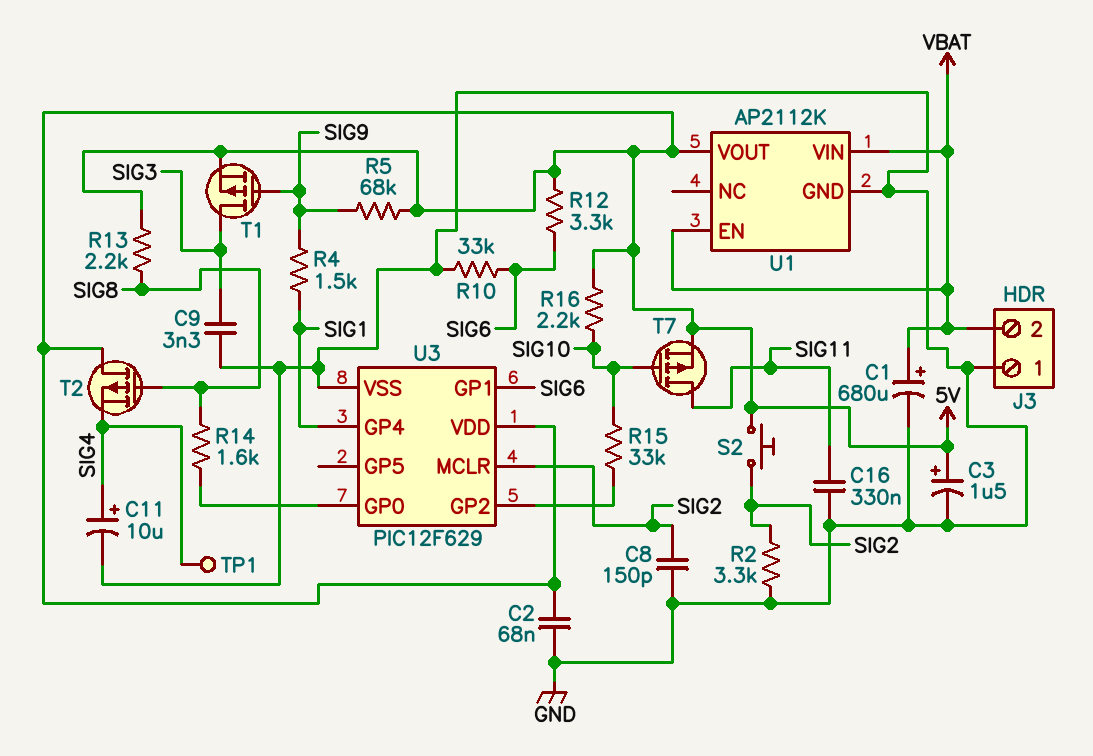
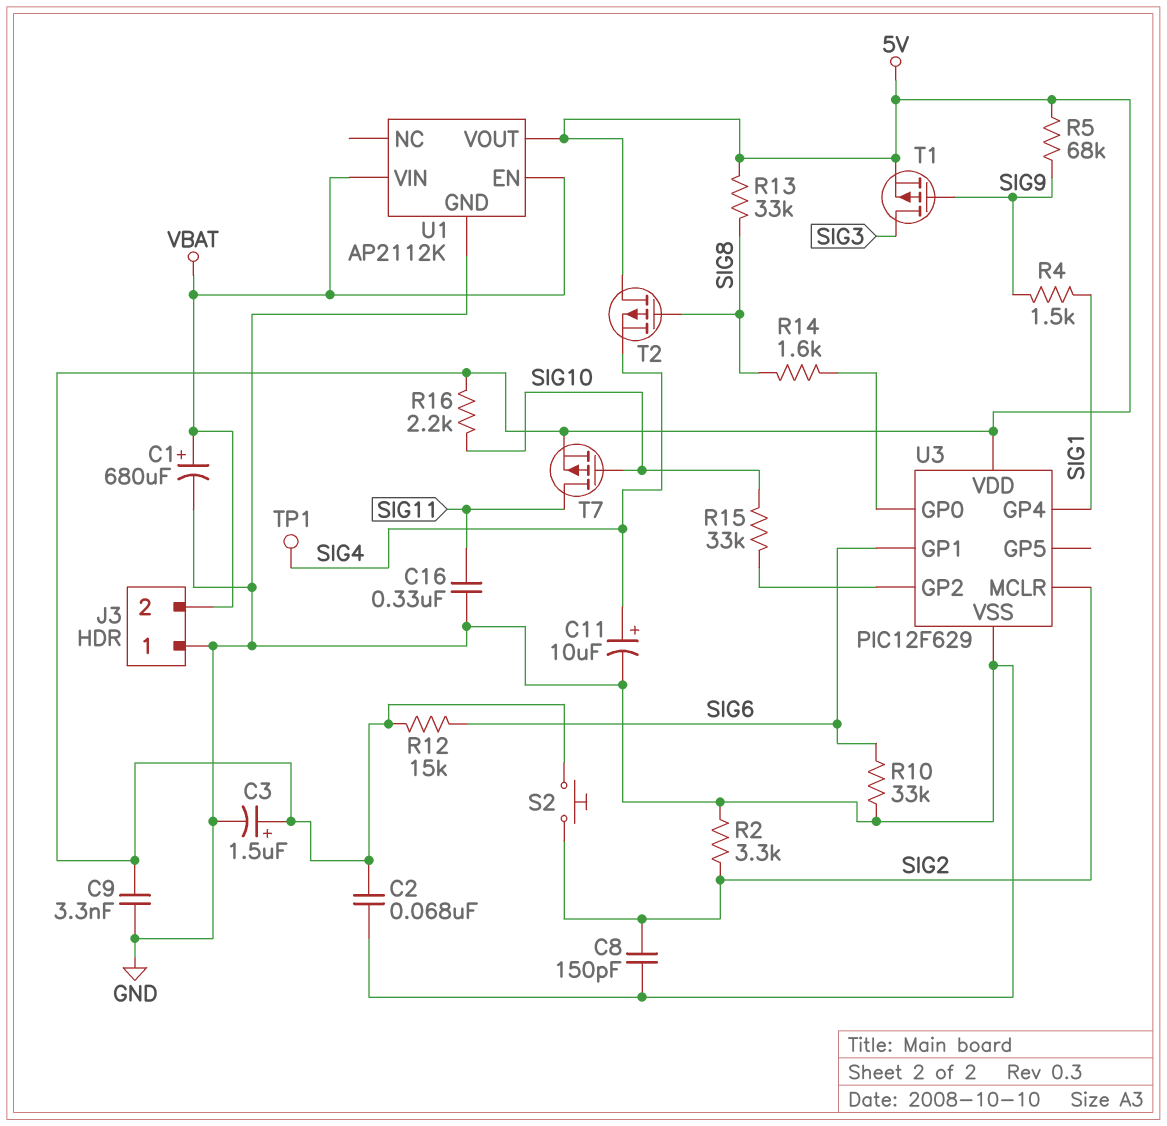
C9: 3.3nF (GND, SIG3) -> 3.3nF (5V, GND)
R12: 3.3k (5V, SIG6) -> 15k (5V, SIG6)
R13: 2.2k (5V, SIG8) -> 33k (5V, SIG8)

